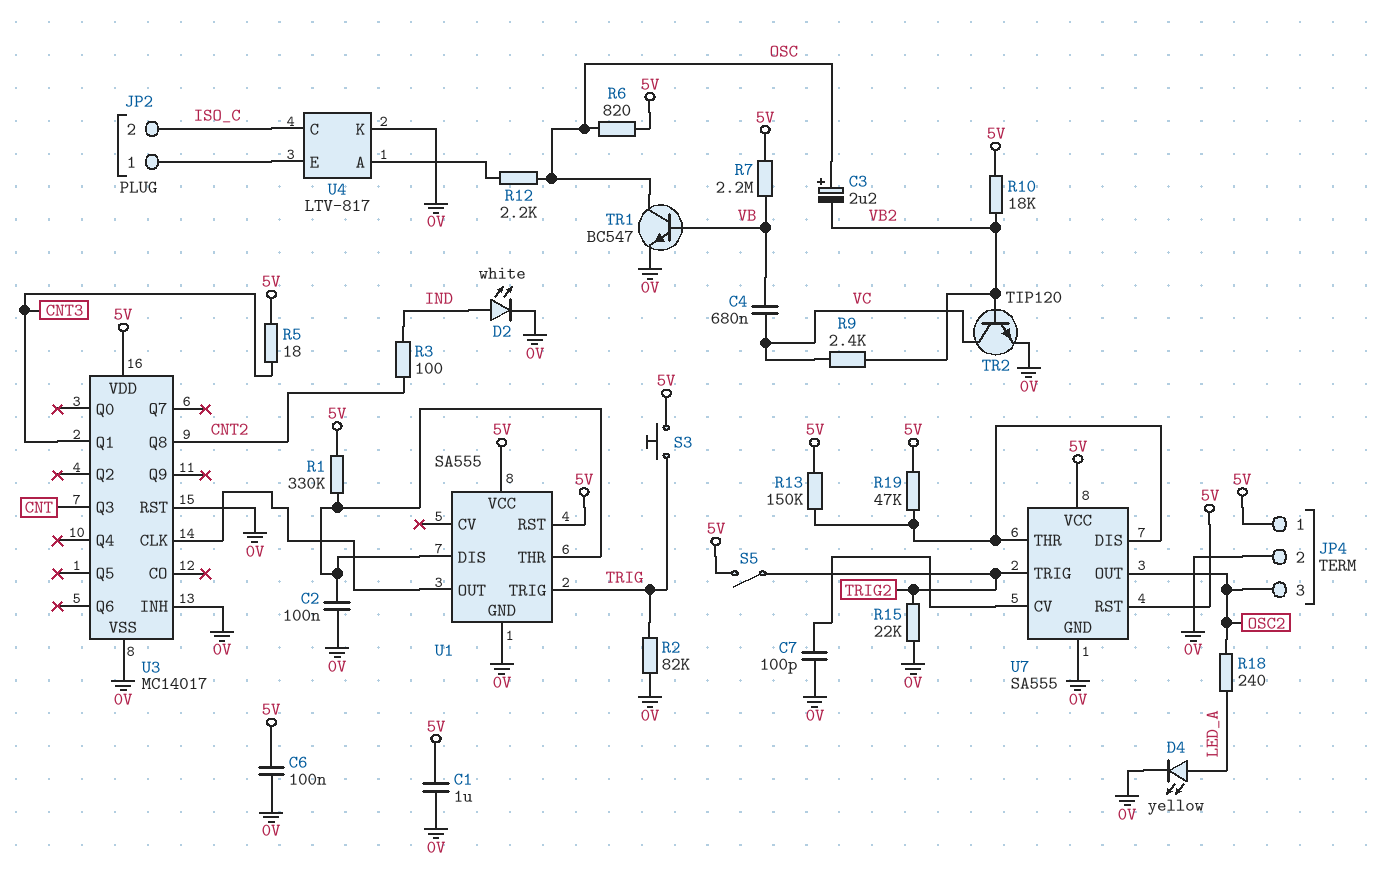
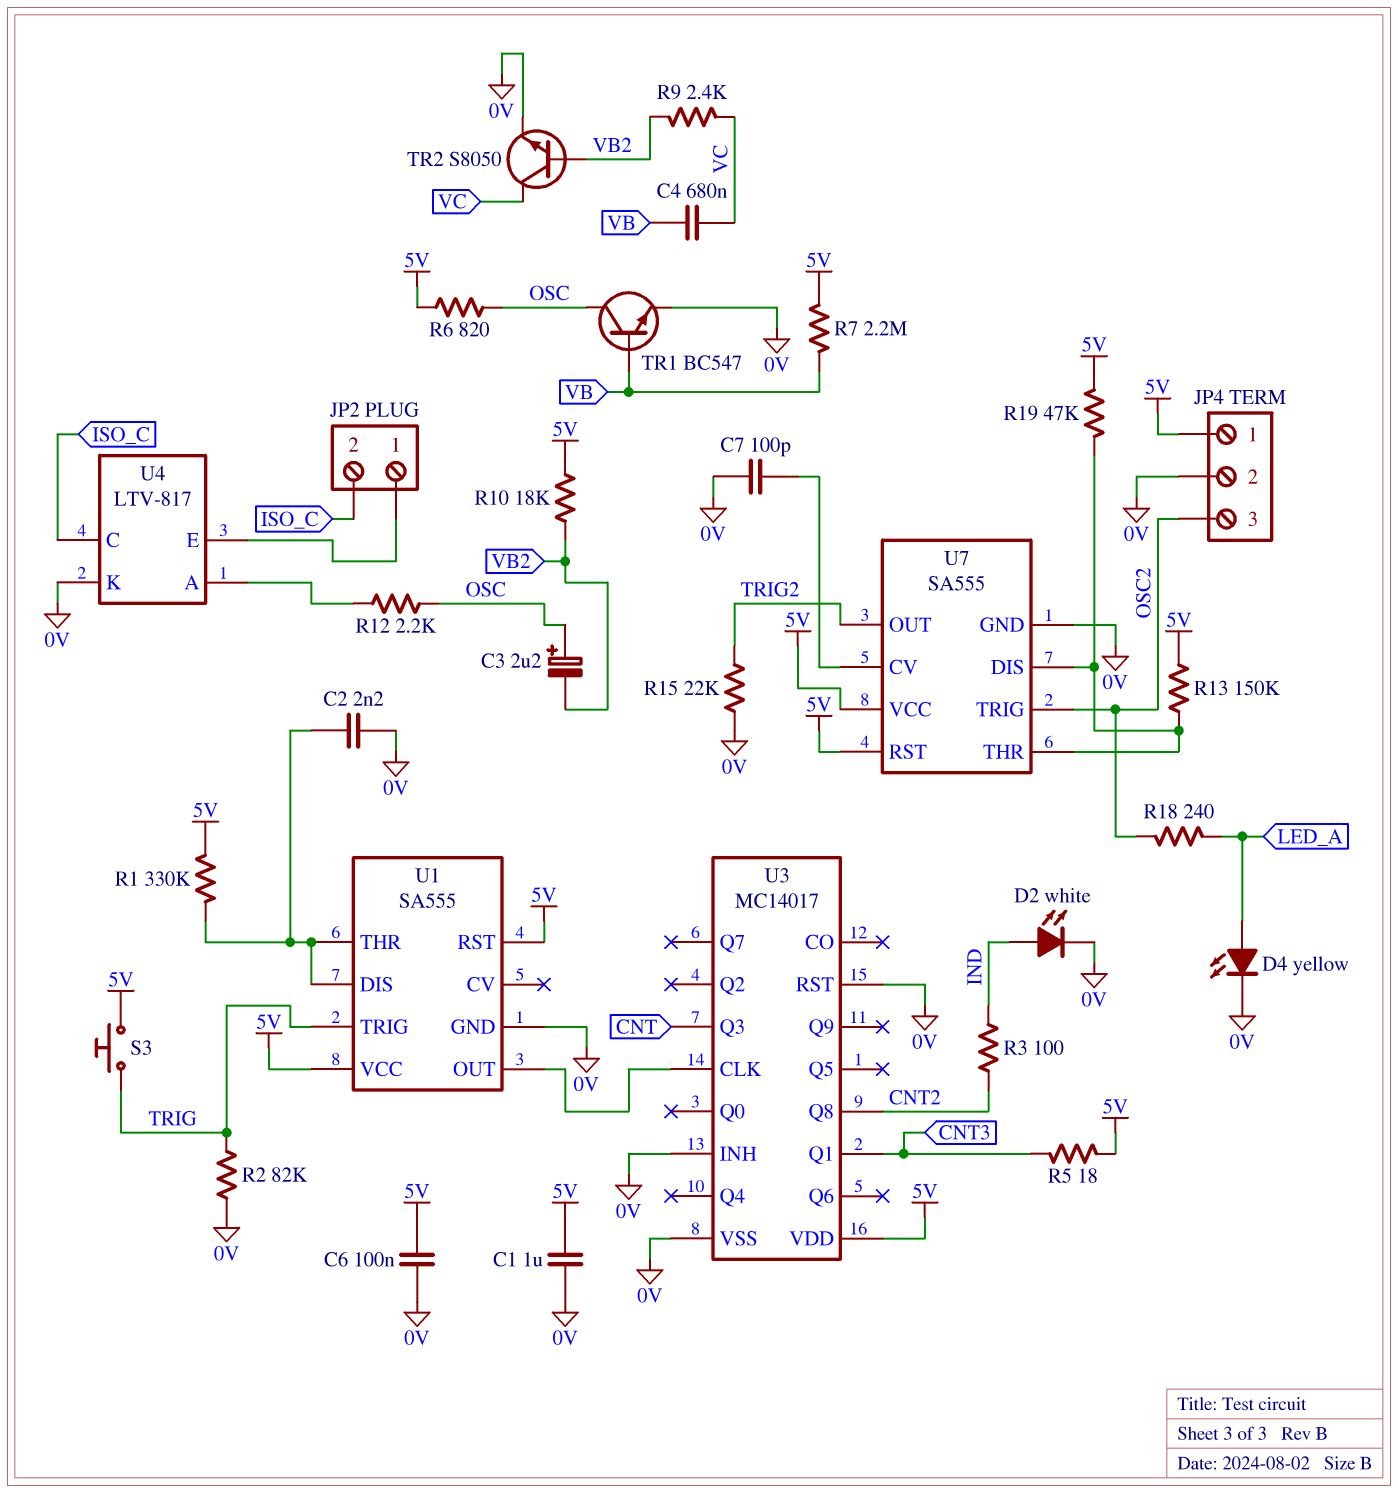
C2: 100nF (0V, U1/DIS) -> 2.2nF (0V, U1/DIS)
S5: switch (5V, TRIG2) -> none
TR2: NPN TIP120 (B VB2, C VC, E 0V) -> NPN S8050 (B VB2, C VC, E 0V)
U7 pin OUT: OSC2 -> TRIG2
U7 pin TRIG: TRIG2 -> OSC2

